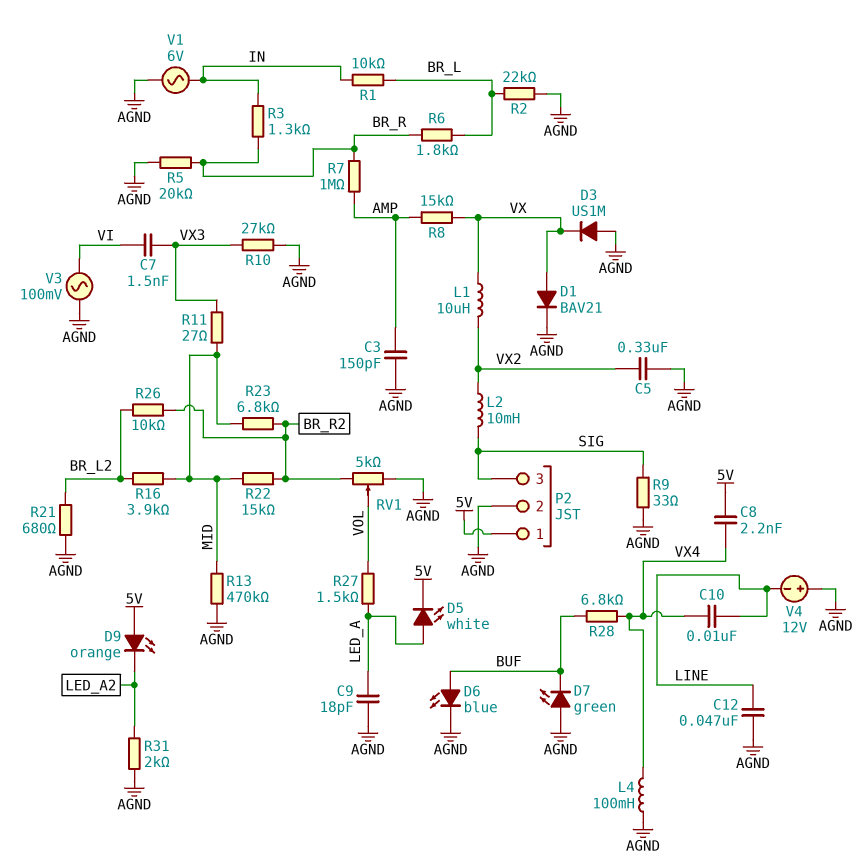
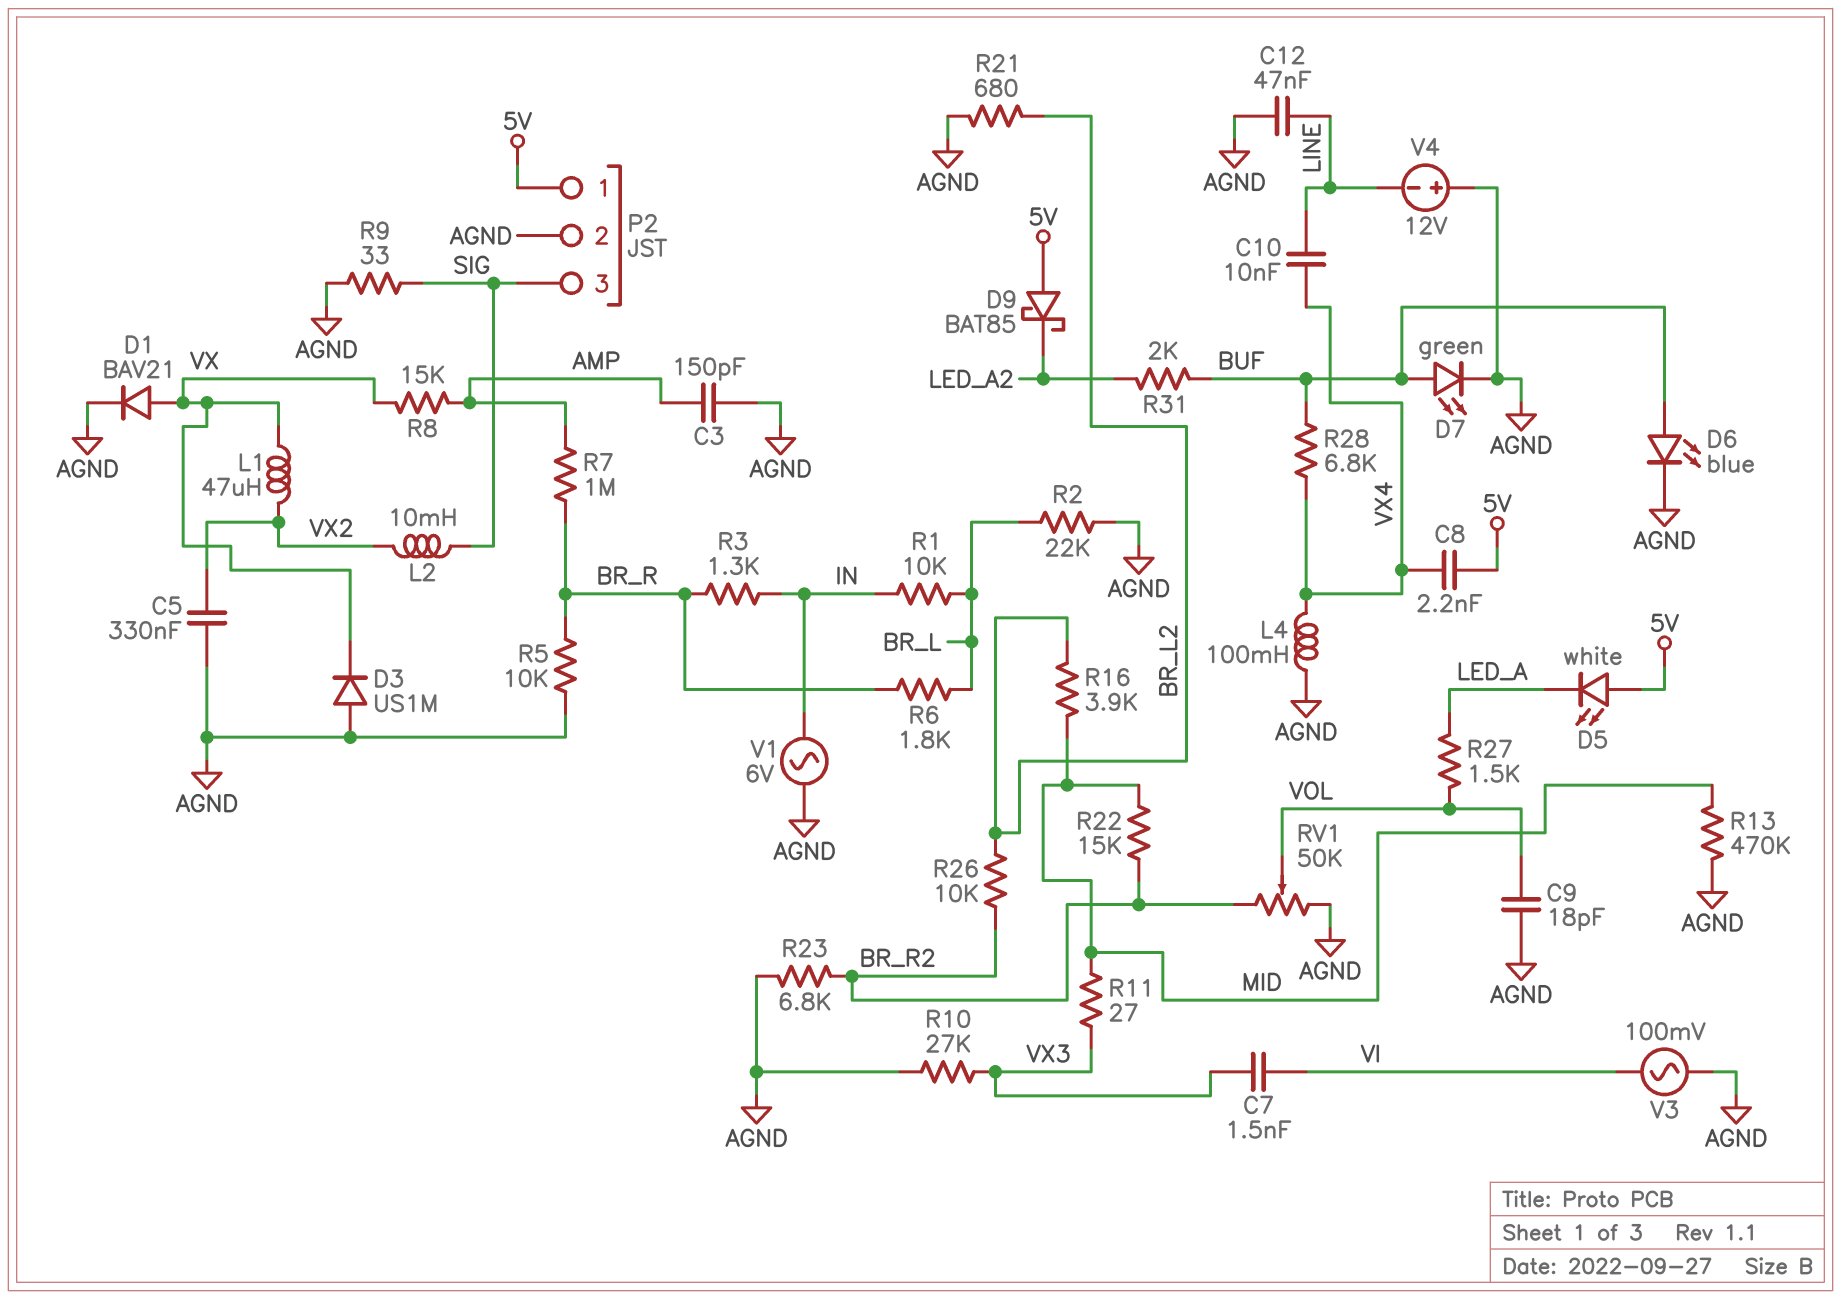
C9: 18pF (AGND, LED_A) -> 18pF (AGND, VOL)
D5: LED white (A LED_A, K 5V) -> LED white (A 5V, K LED_A)
D7: LED green (A AGND, K BUF) -> LED green (A BUF, K AGND)
D9: LED orange (A 5V, K LED_A2) -> schottky BAT85 (A 5V, K LED_A2)
L1: 10uH (VX, VX2) -> 47uH (VX, VX2)
R5: 20k (AGND, BR_R) -> 10k (AGND, BR_R)
R23: 6.8k (BR_R2, MID) -> 6.8k (AGND, BR_R2)
R31: 2k (AGND, LED_A2) -> 2k (BUF, LED_A2)
RV1: 5k (AGND, BR_R2, wiper VOL) -> 50k (AGND, BR_R2, wiper VOL)

